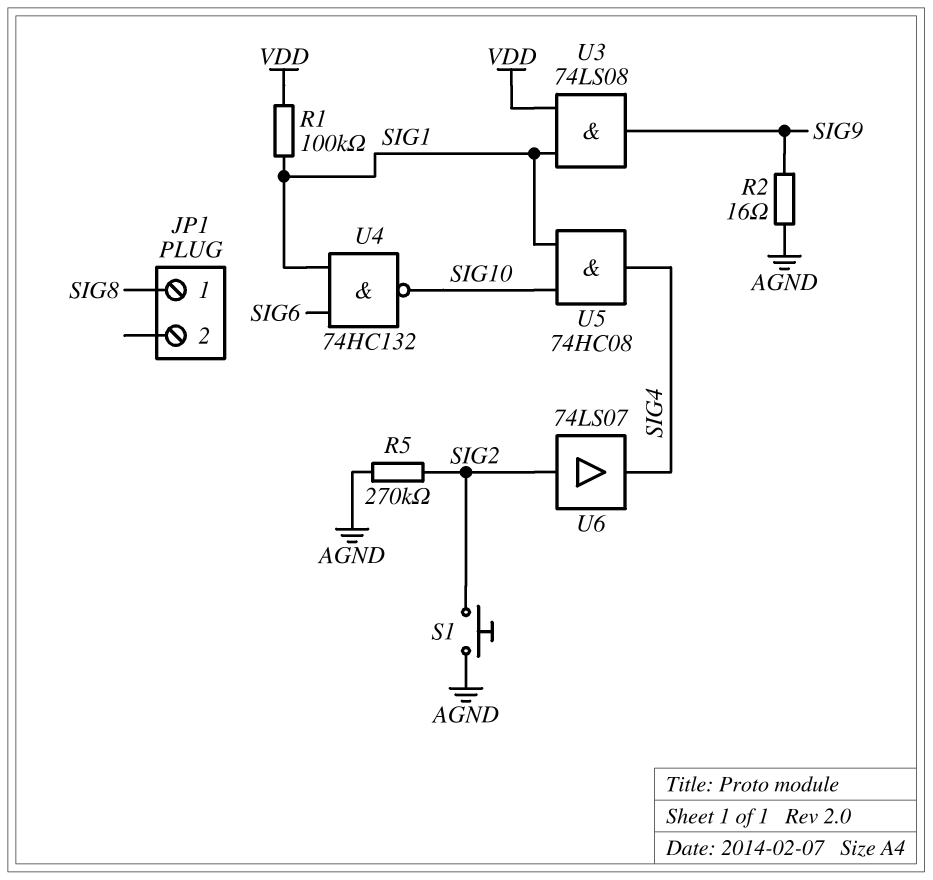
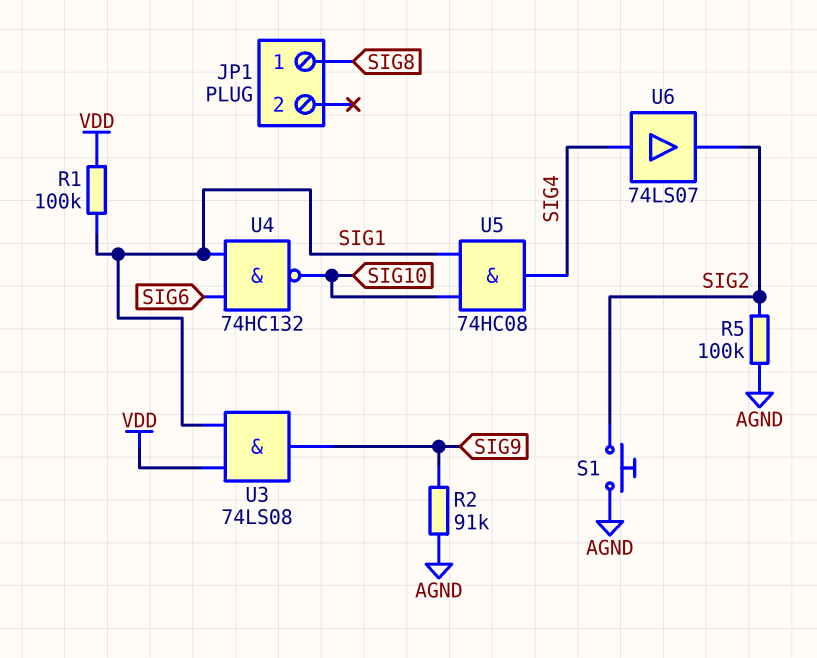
R2: 16 (AGND, SIG9) -> 91k (AGND, SIG9)
R5: 270k (AGND, SIG2) -> 100k (AGND, SIG2)
U6: buffer 74LS07 (in SIG2, out SIG4) -> buffer 74LS07 (in SIG4, out SIG2)

